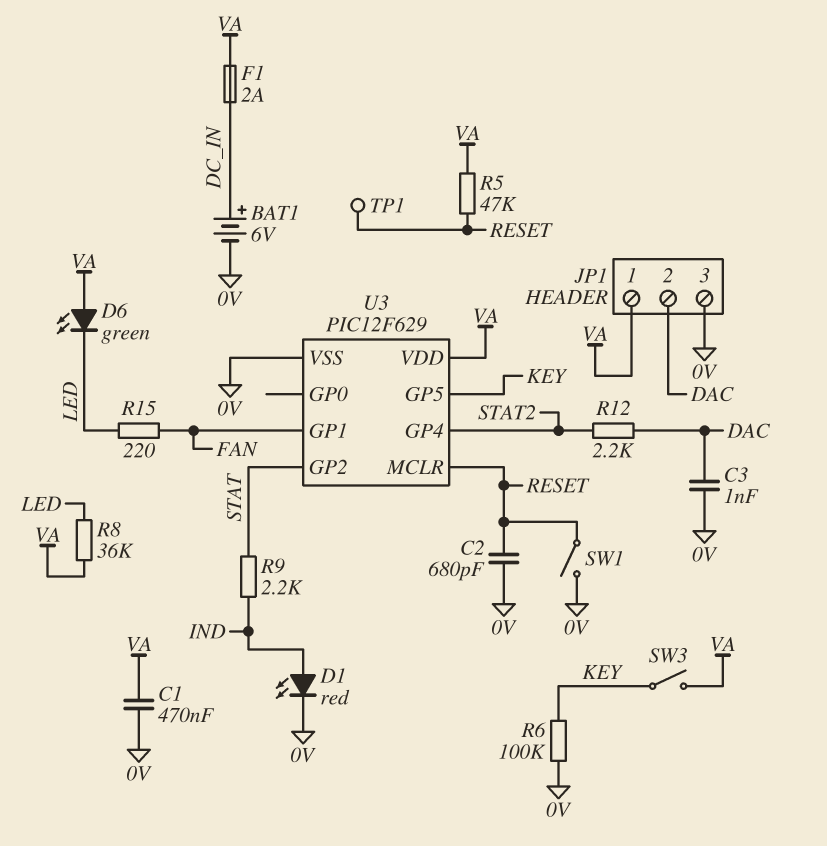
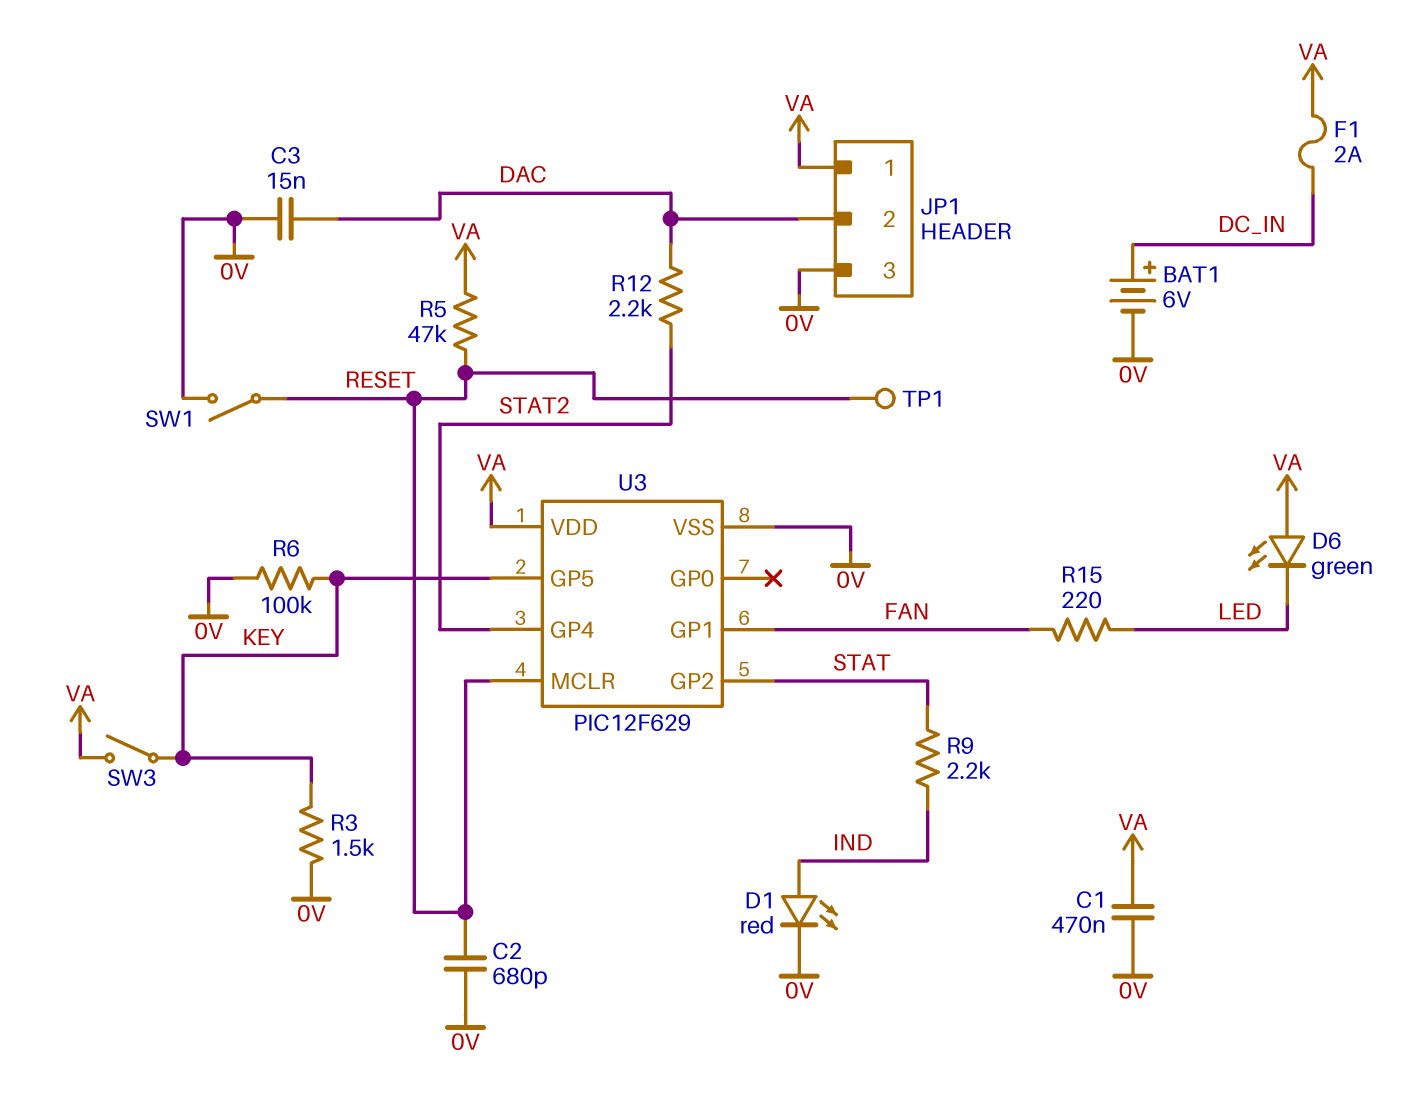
C3: 1nF (0V, DAC) -> 15nF (0V, DAC)
R3: none -> 1.5k (0V, KEY)
R8: 36k (LED, VA) -> none

